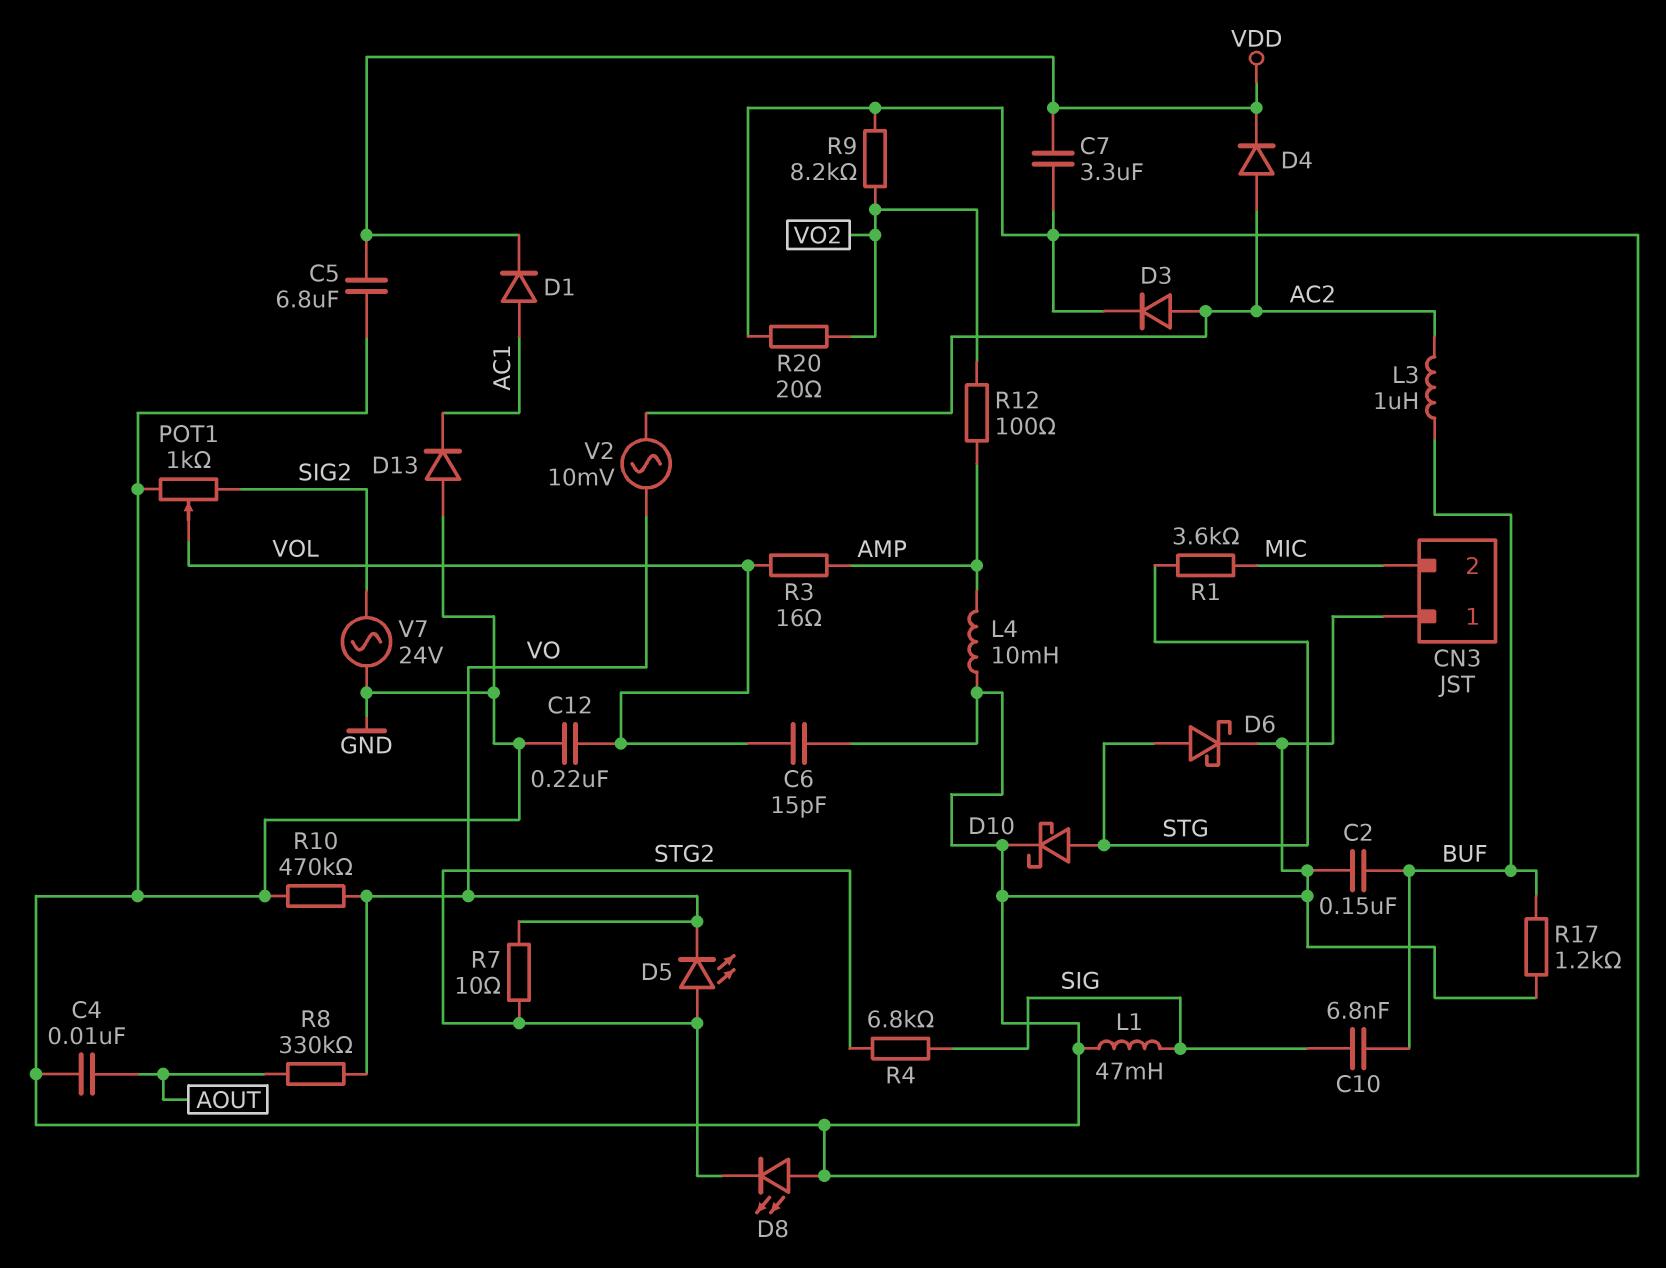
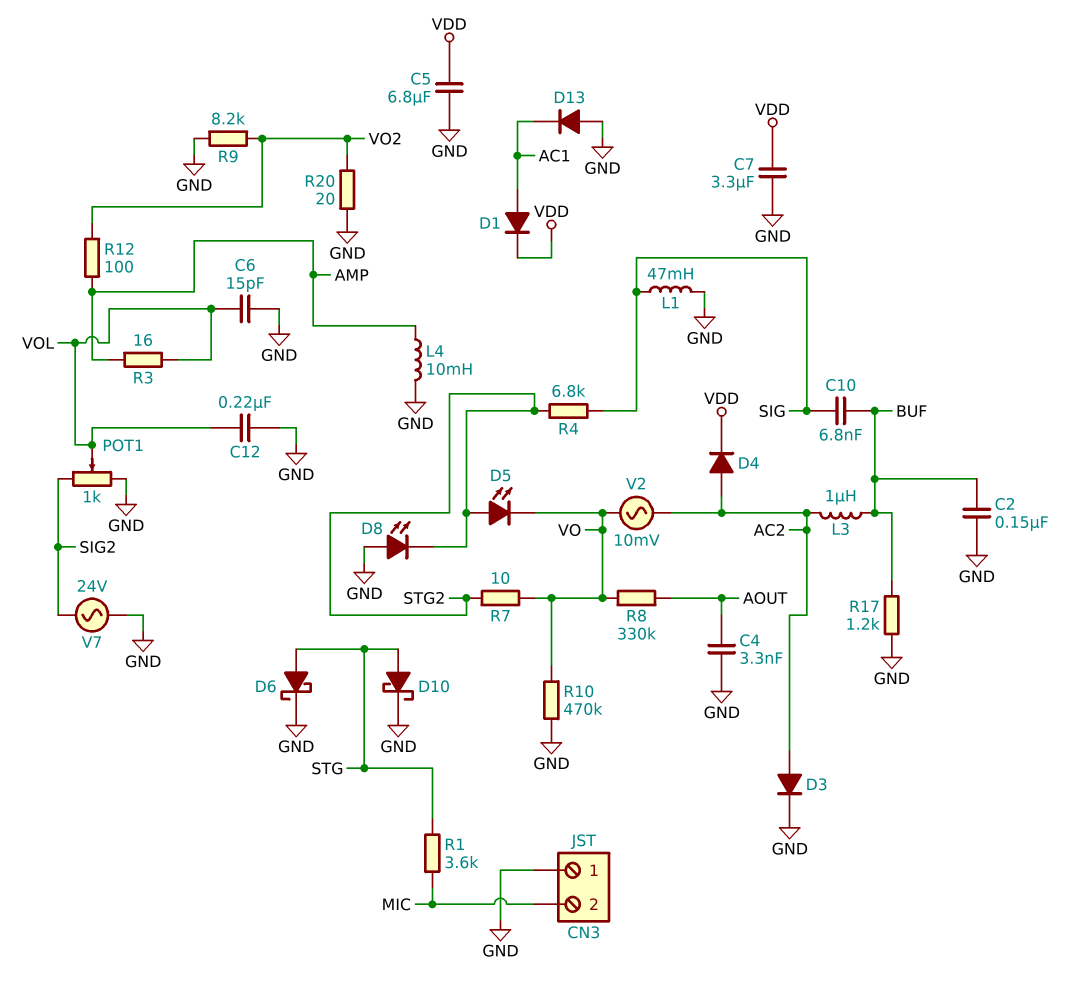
C4: 10nF (AOUT, GND) -> 3.3nF (AOUT, GND)

